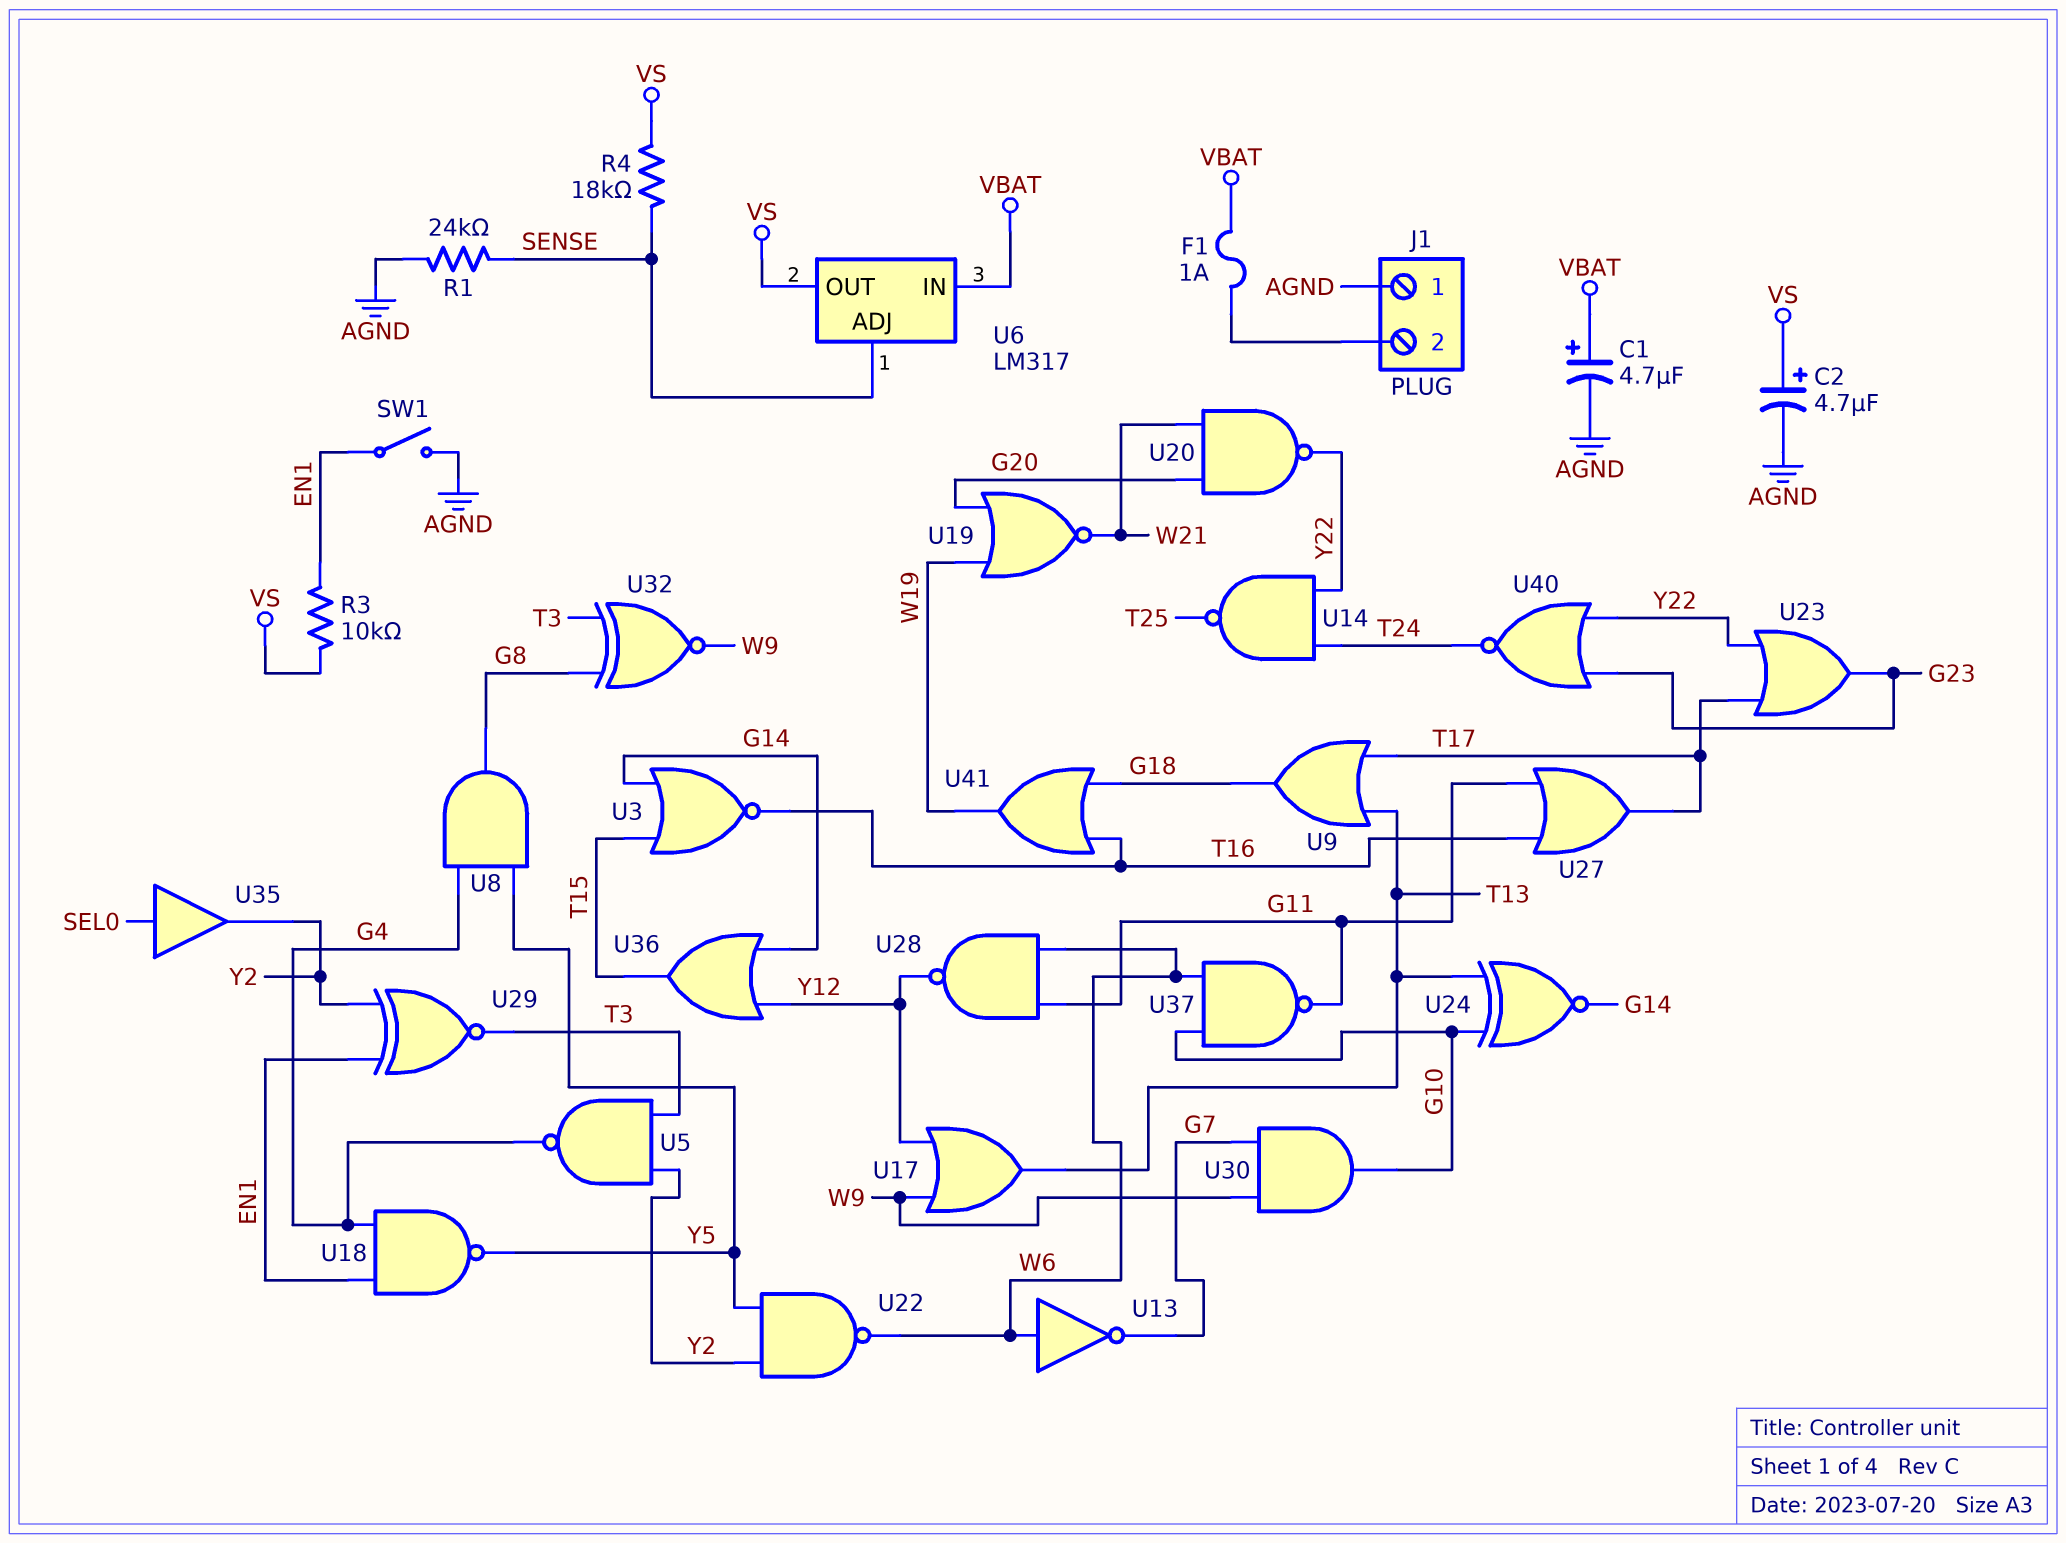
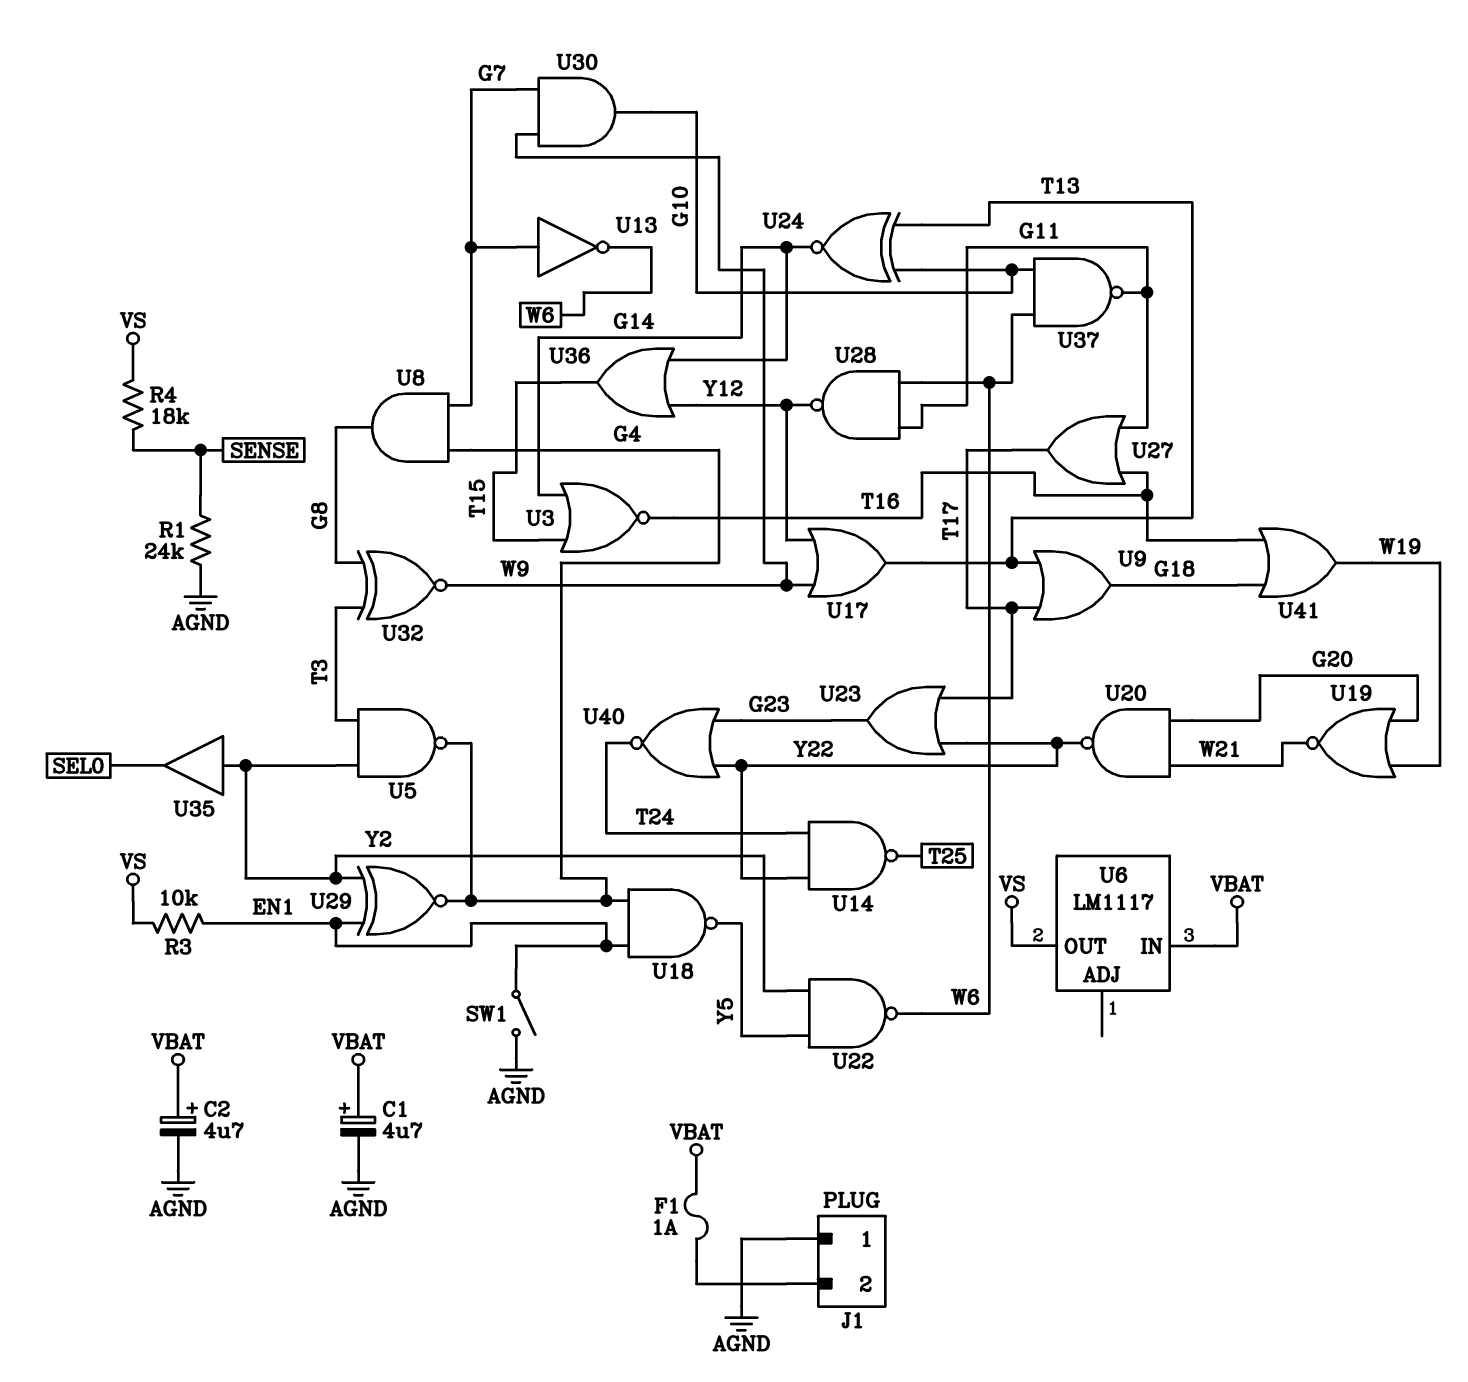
C2: 4.7uF (plus VS, minus AGND) -> 4.7uF (plus VBAT, minus AGND)
U6: LM317 -> LM1117
U6 pin ADJ: SENSE -> none
U8: AND (in G4, in Y5, out G8) -> AND (in G4, in G7, out G8)
U13: NOT (in W6, out G7) -> NOT (in G7, out W6)
U29: XNOR (in EN1, in Y2, out T3) -> XNOR (in EN1, in Y2, out G4)
U35: buffer (in SEL0, out Y2) -> buffer (in Y2, out SEL0)

